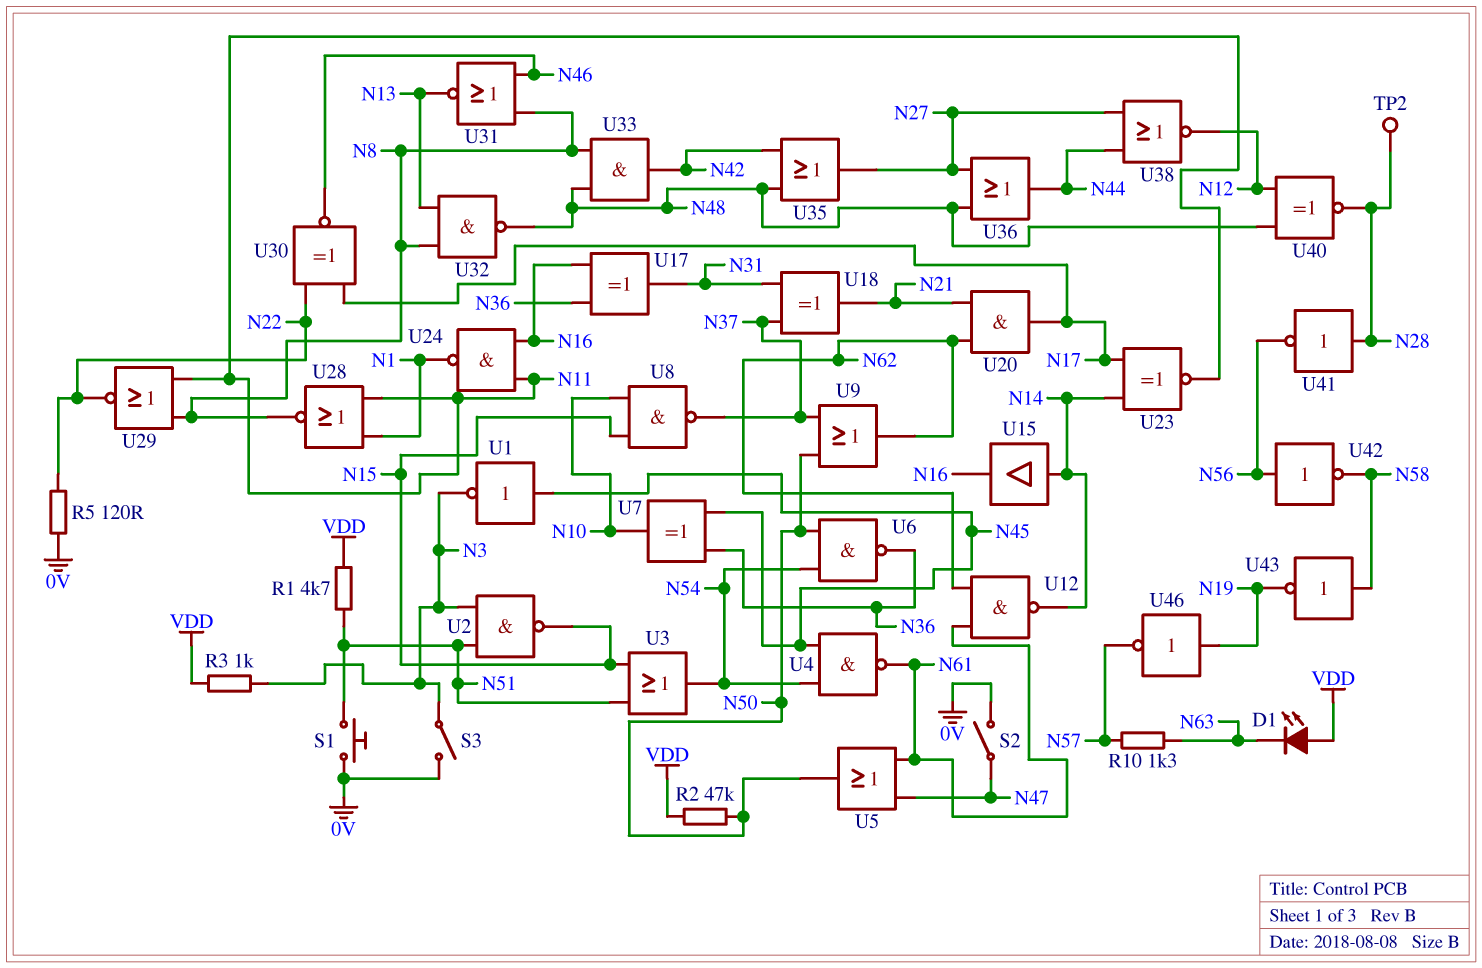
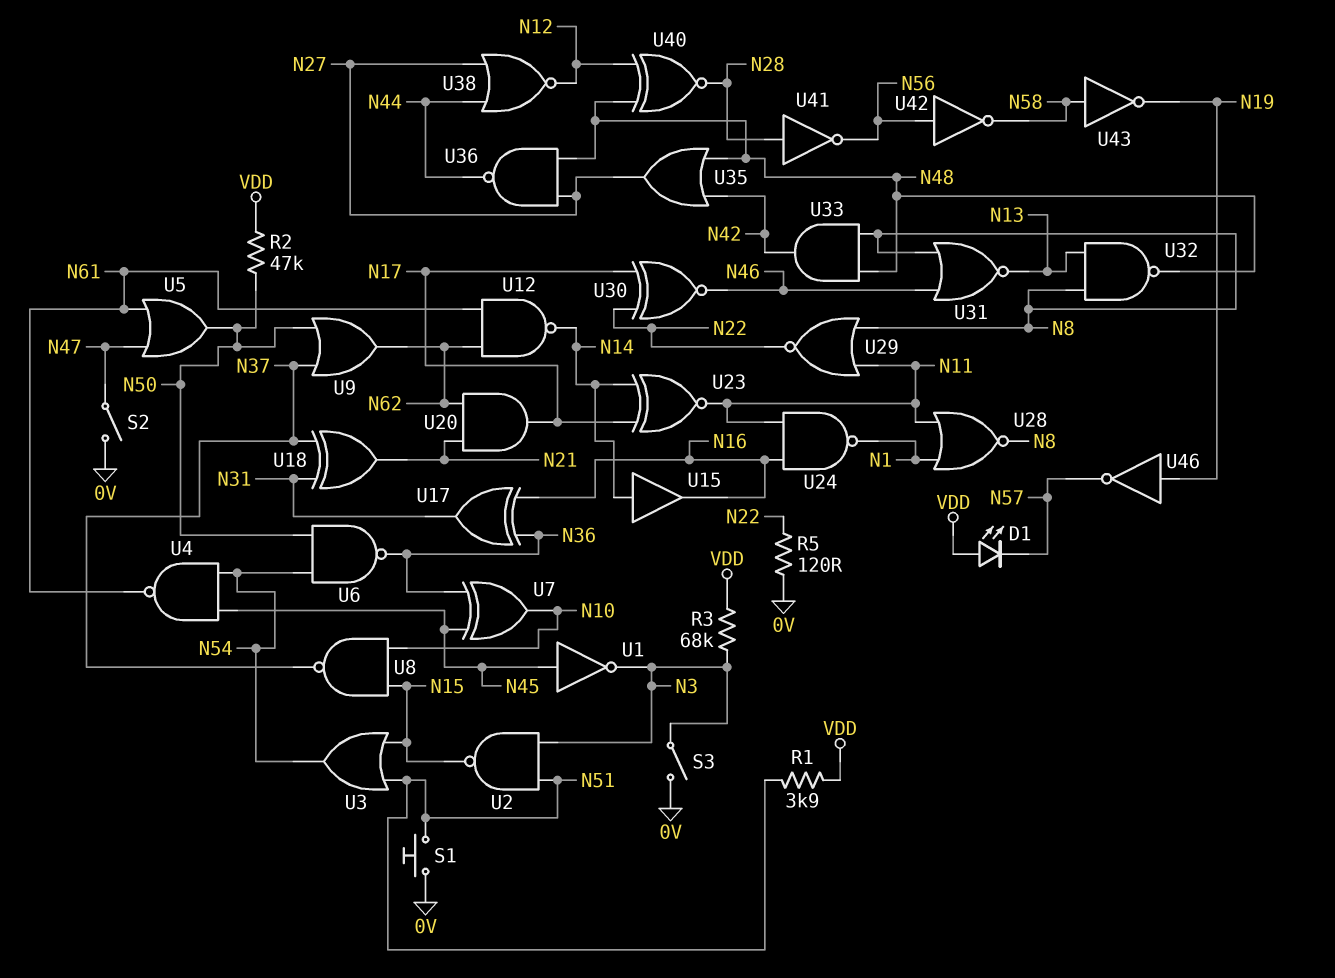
D1: LED (A VDD, K N63) -> LED (A VDD, K N57)
R1: 4.7k (N51, VDD) -> 3.9k (N51, VDD)
R3: 1k (N3, VDD) -> 68k (N3, VDD)
R10: 1.3k (N57, N63) -> none
TP2: test point (N28) -> none
U36: OR (in N27, in N48, out N44) -> NAND (in N27, in N48, out N44)

